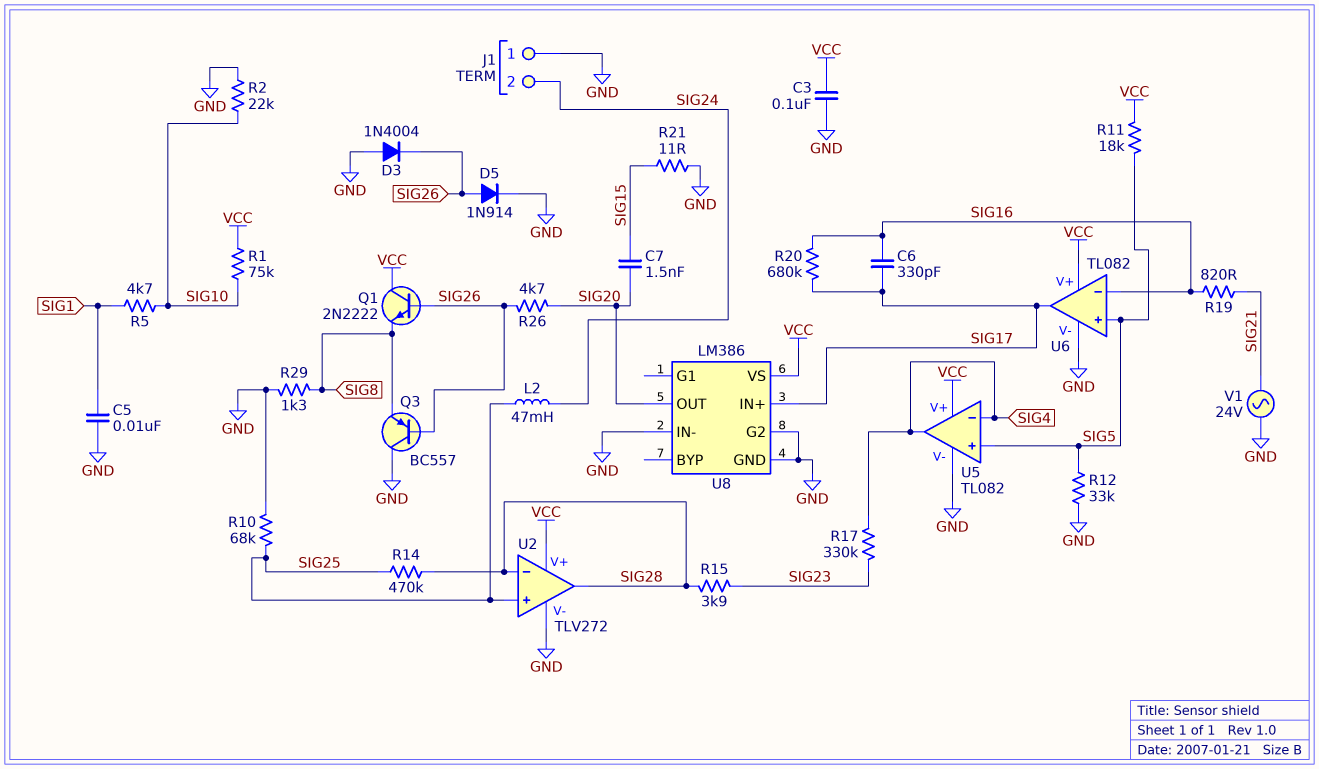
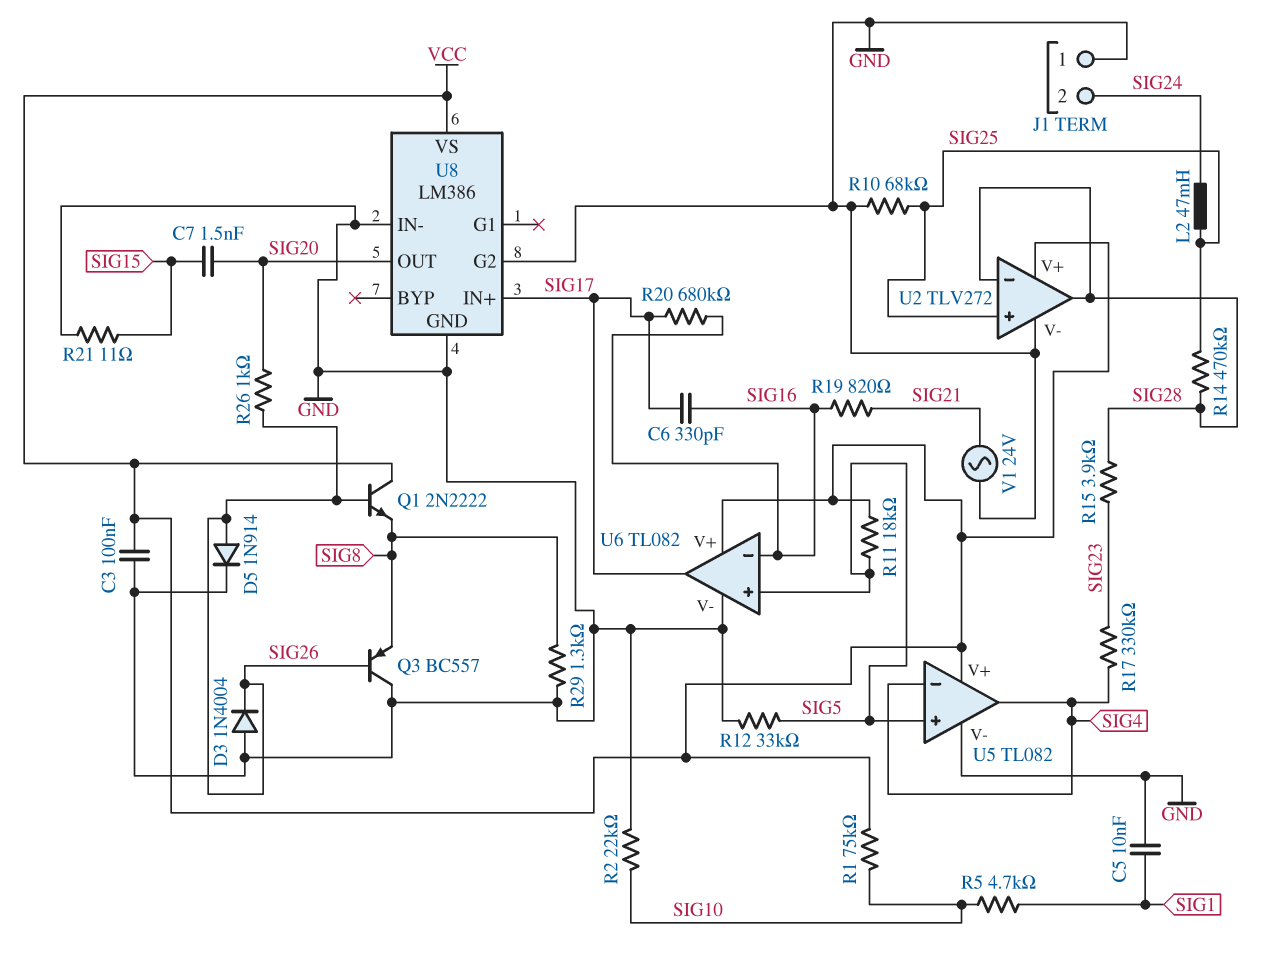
R26: 4.7k (SIG20, SIG26) -> 1k (SIG20, SIG26)

